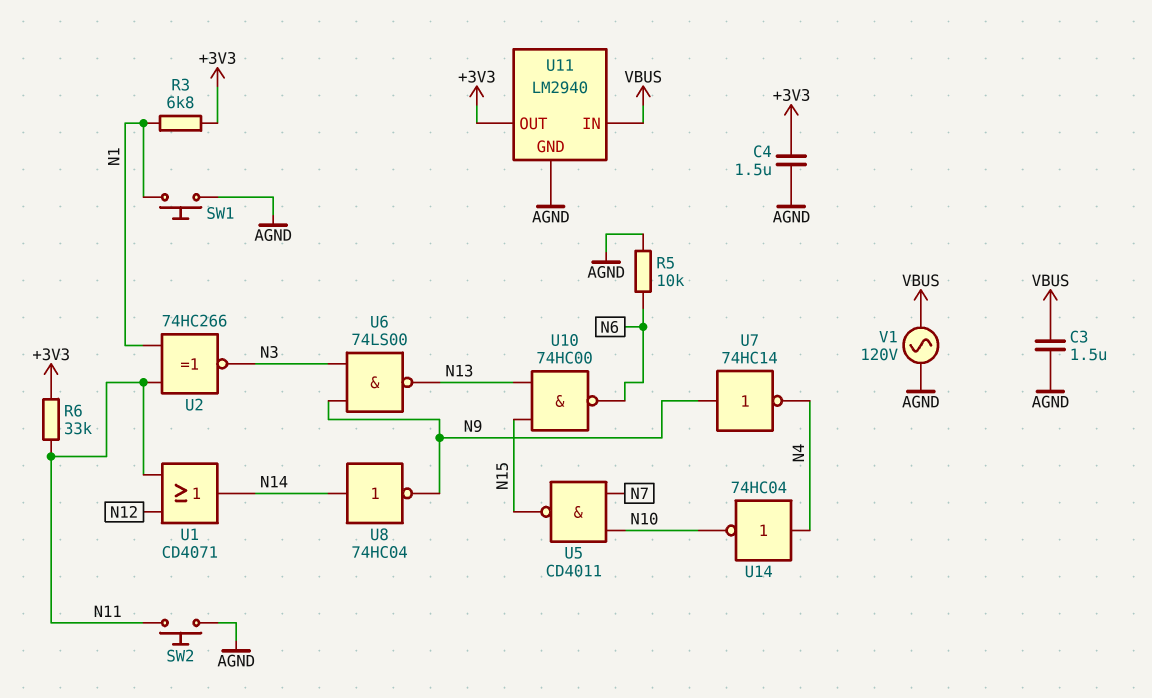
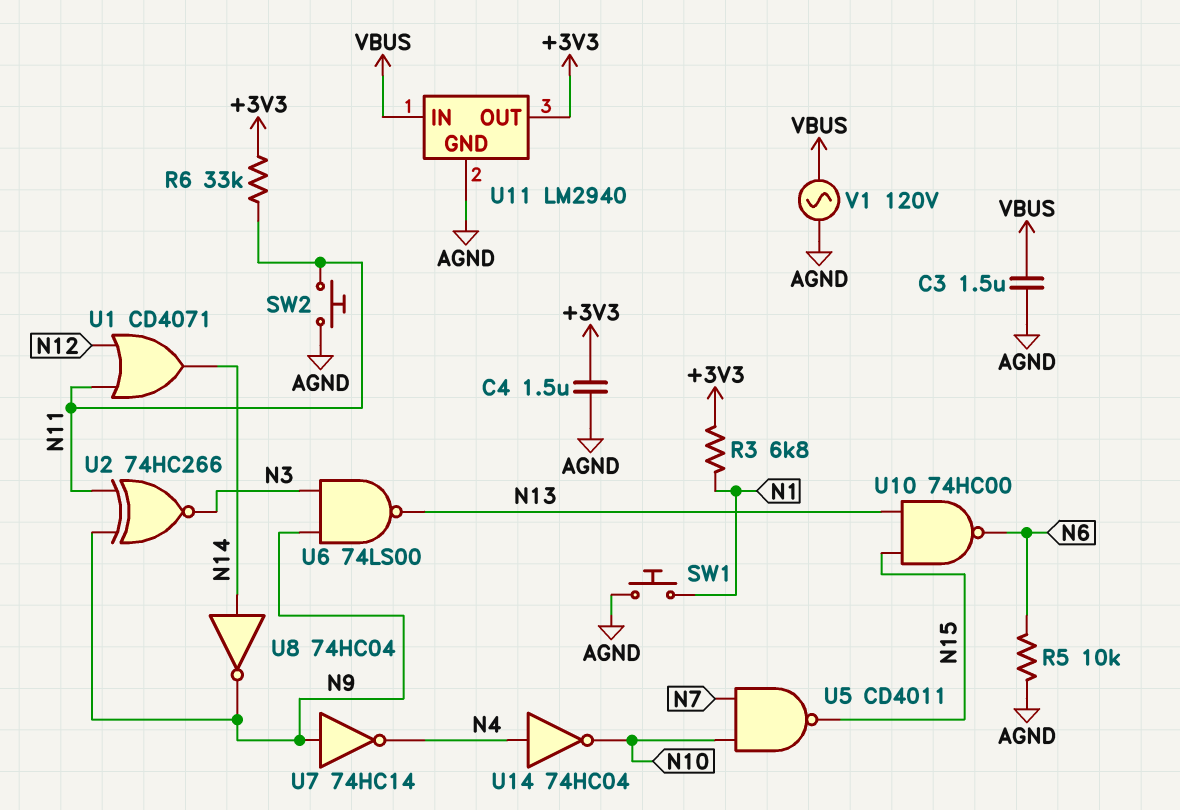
U2: XNOR 74HC266 (in N1, in N11, out N3) -> XNOR 74HC266 (in N9, in N11, out N3)

